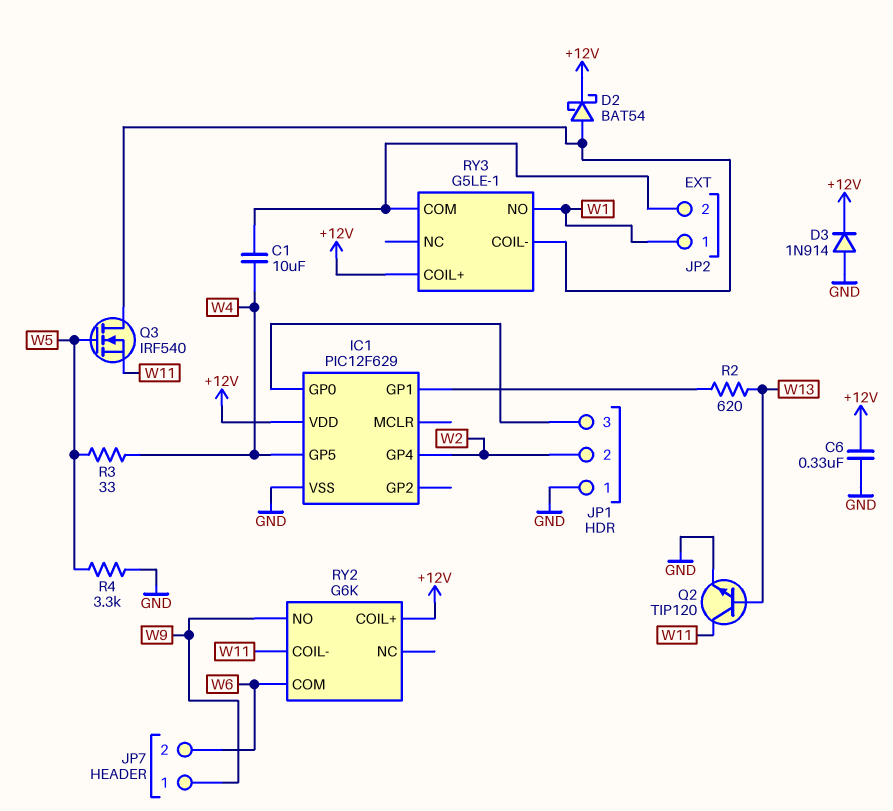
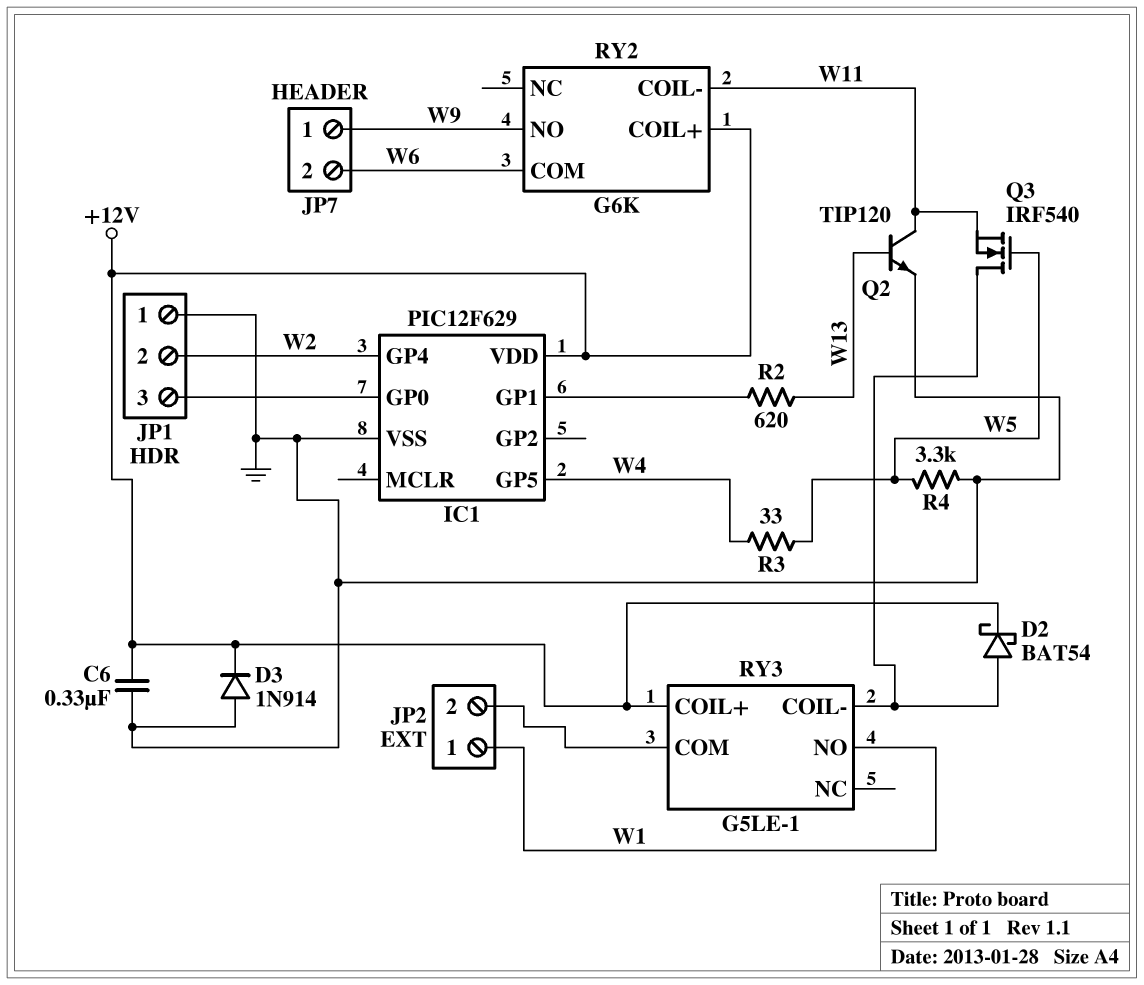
C1: 10uF (JP2/2, W4) -> none

